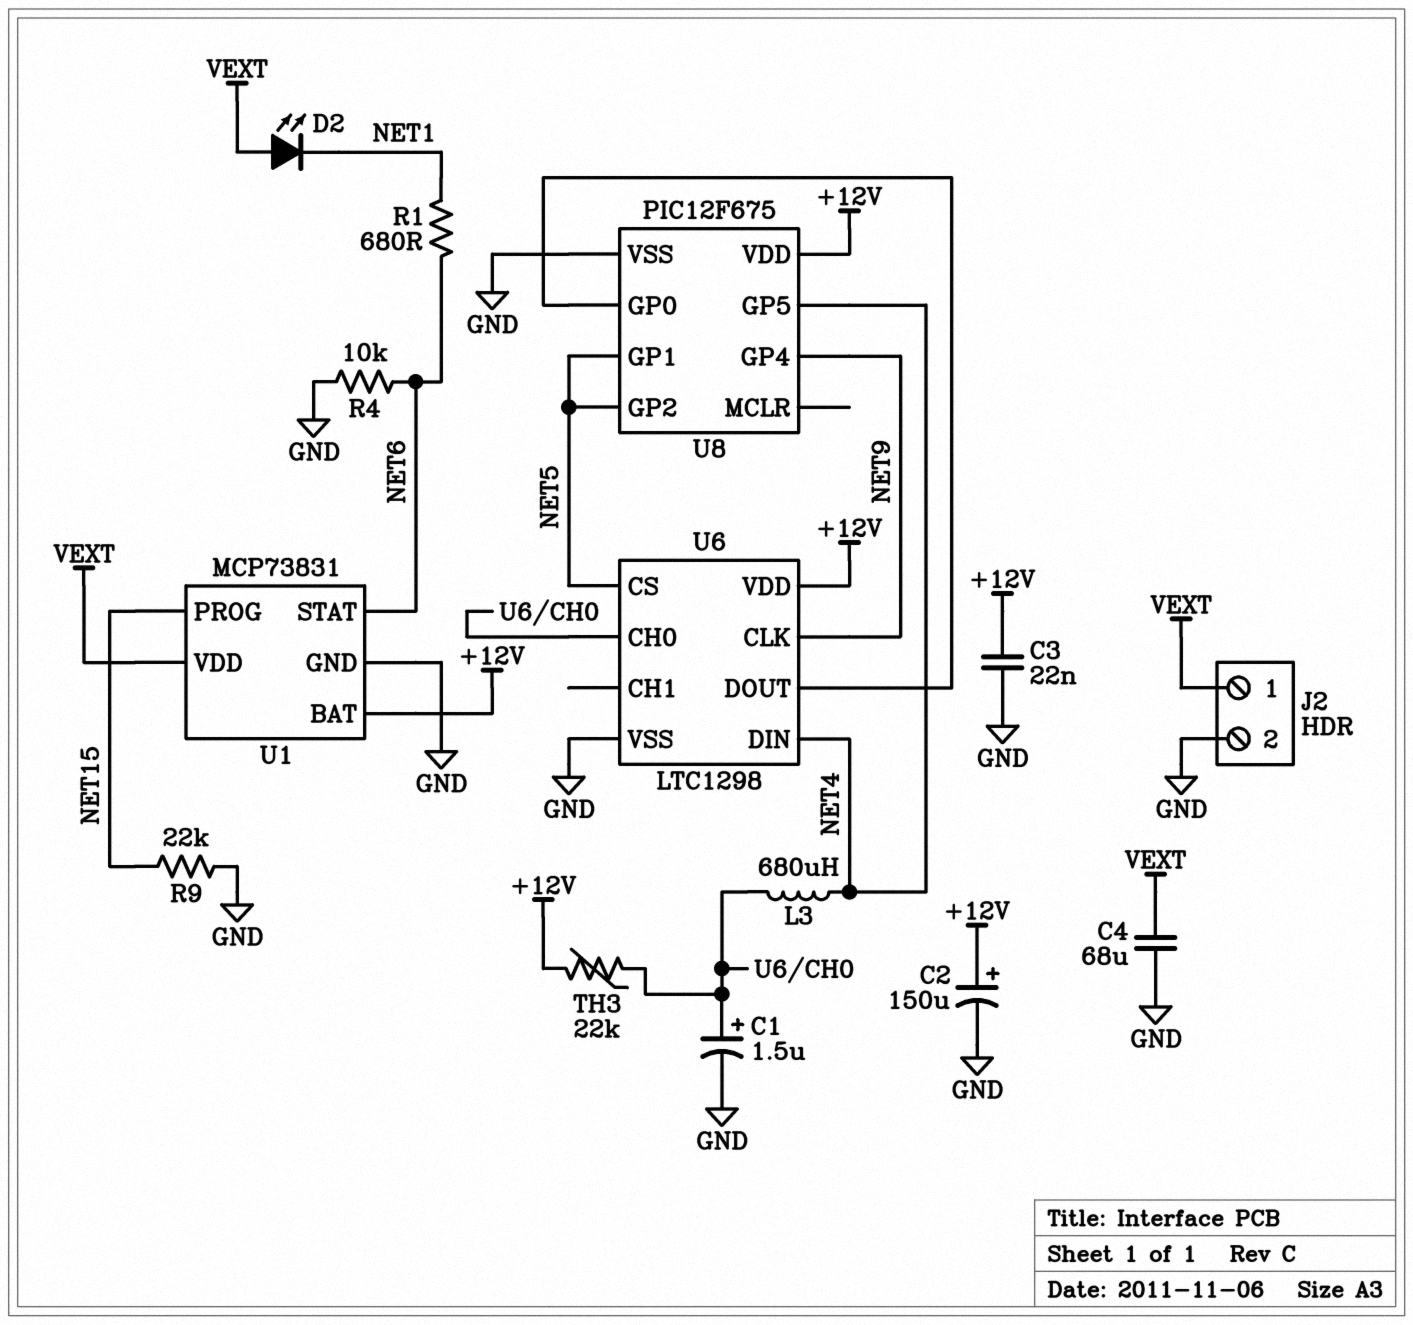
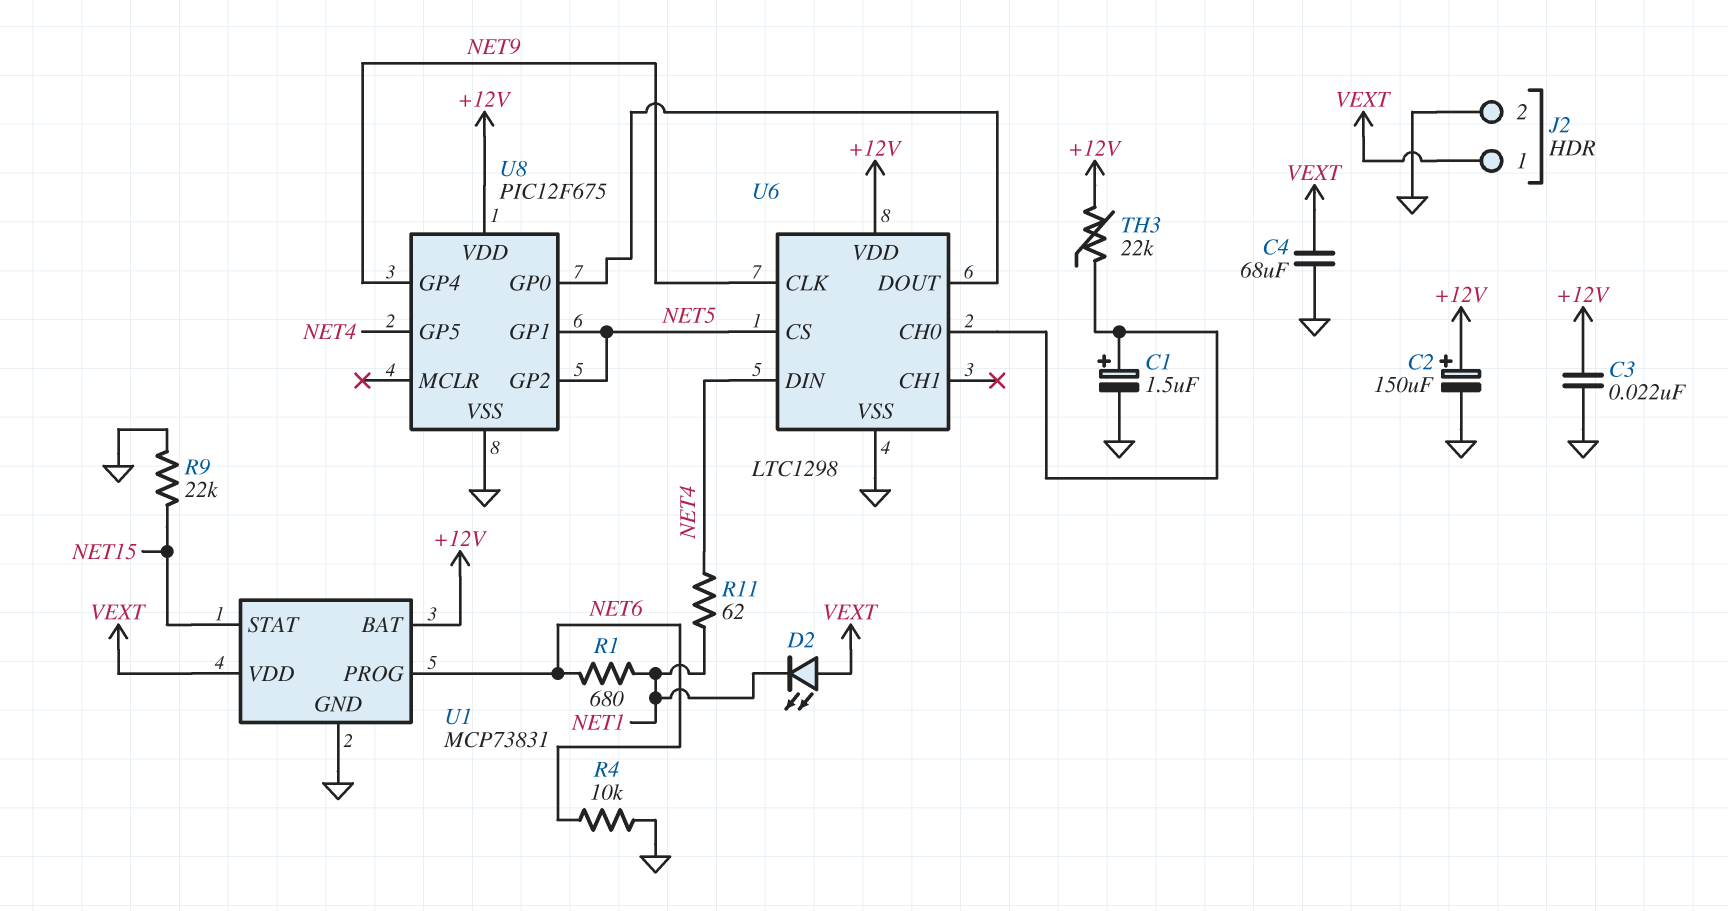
L3: 680uH (NET4, U6/CH0) -> none
R11: none -> 62 (NET1, NET4)
U1 pin PROG: NET15 -> NET6
U1 pin STAT: NET6 -> NET15

